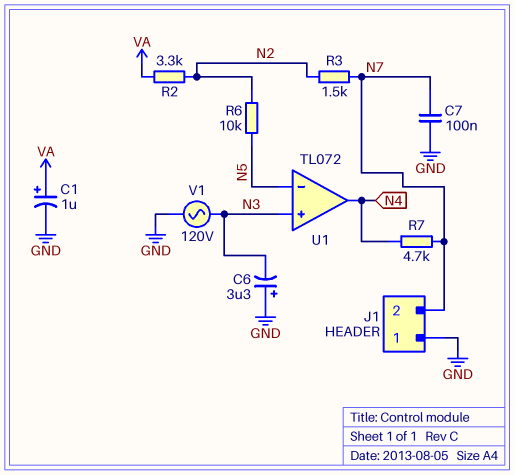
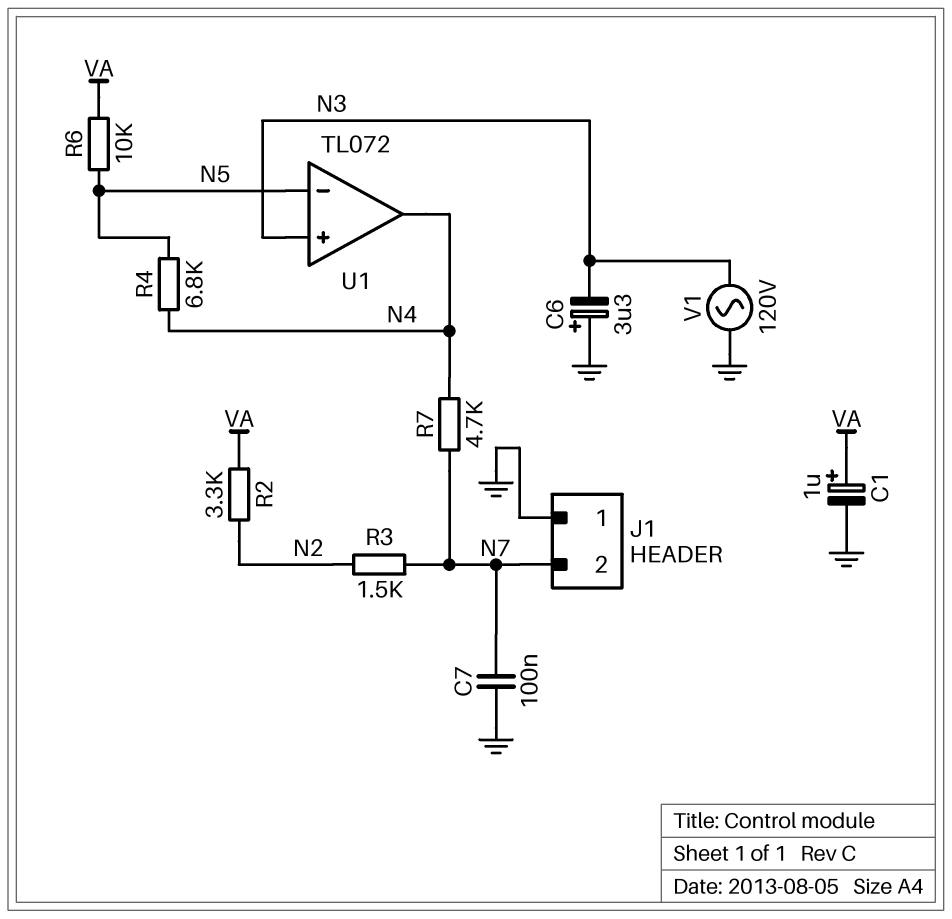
R4: none -> 6.8k (N4, N5)
R6: 10k (N2, N5) -> 10k (N5, VA)

